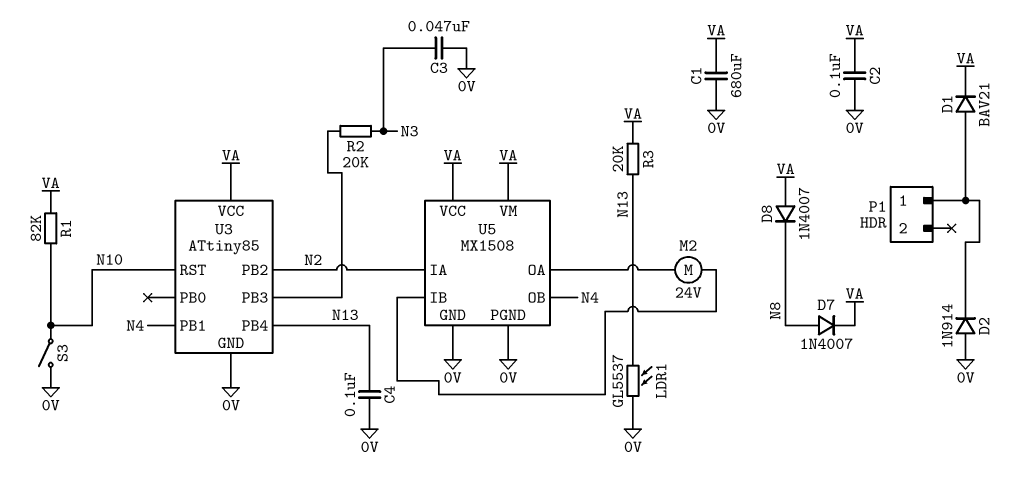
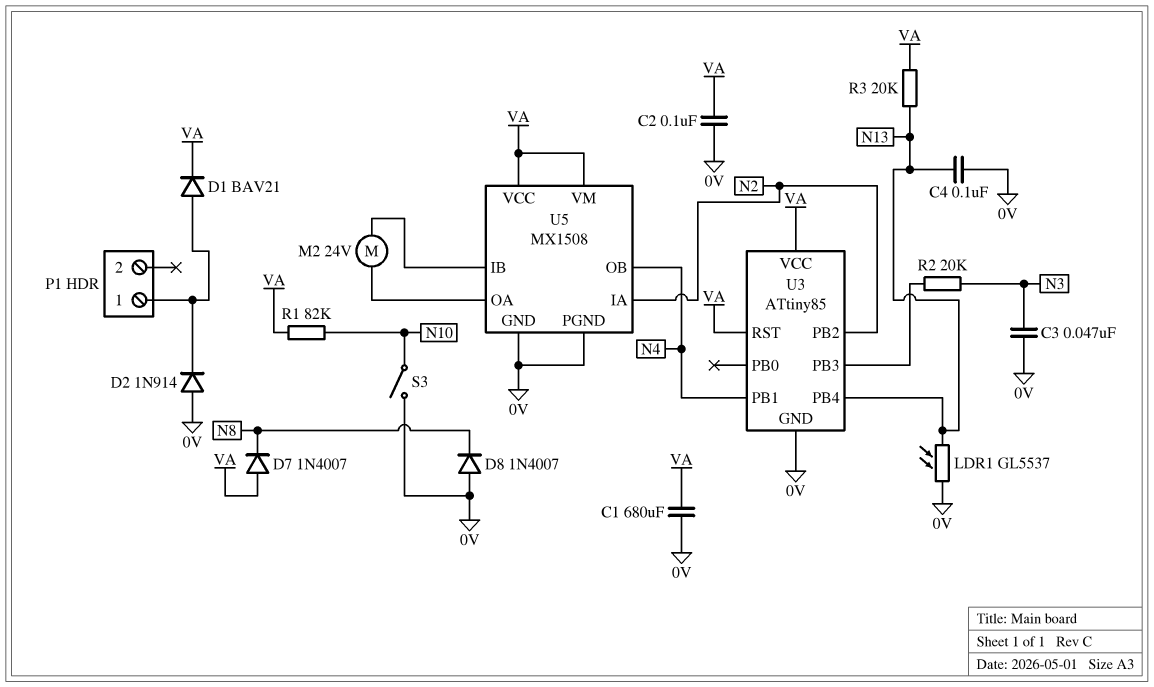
D7: diode 1N4007 (A N8, K VA) -> diode 1N4007 (A VA, K N8)
D8: diode 1N4007 (A VA, K N8) -> diode 1N4007 (A 0V, K N8)
U3 pin RST: N10 -> VA

